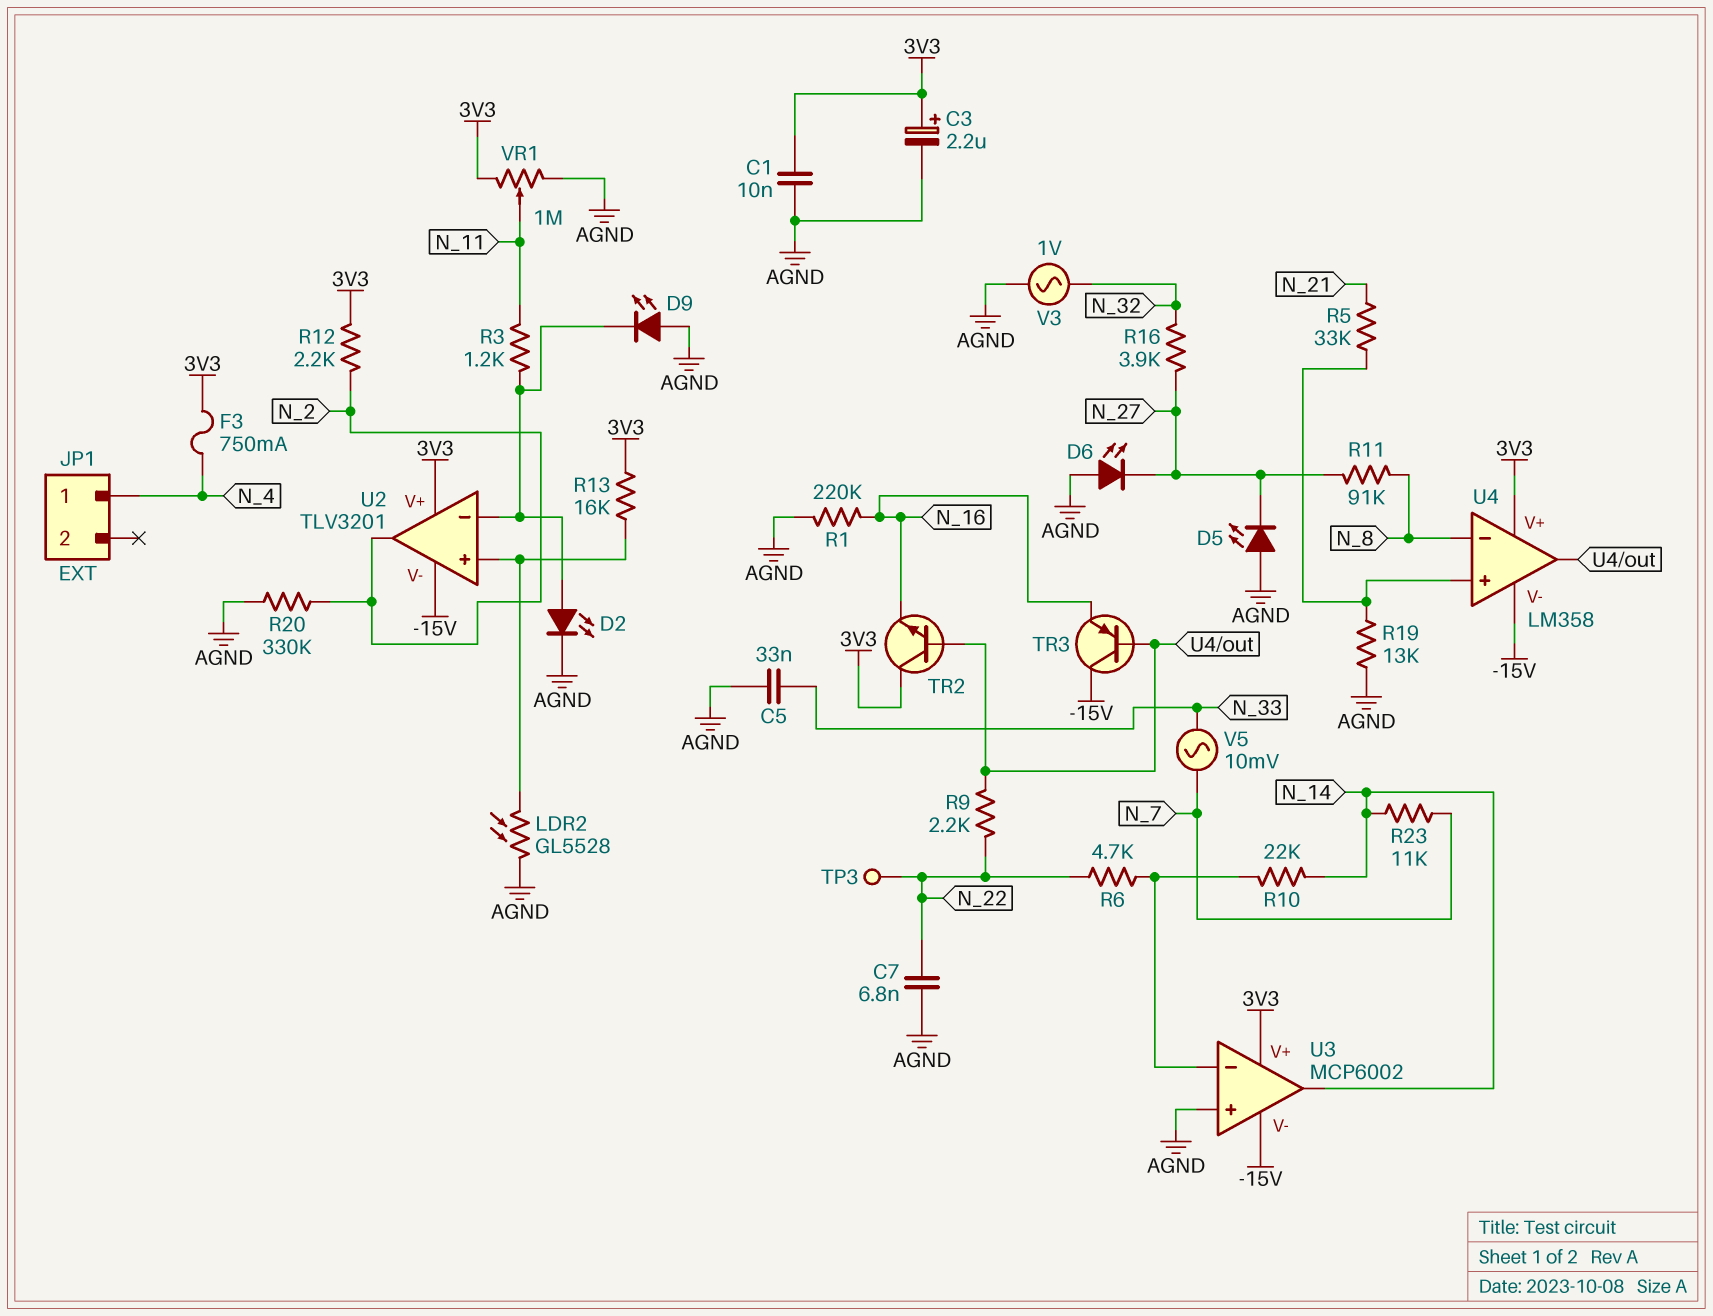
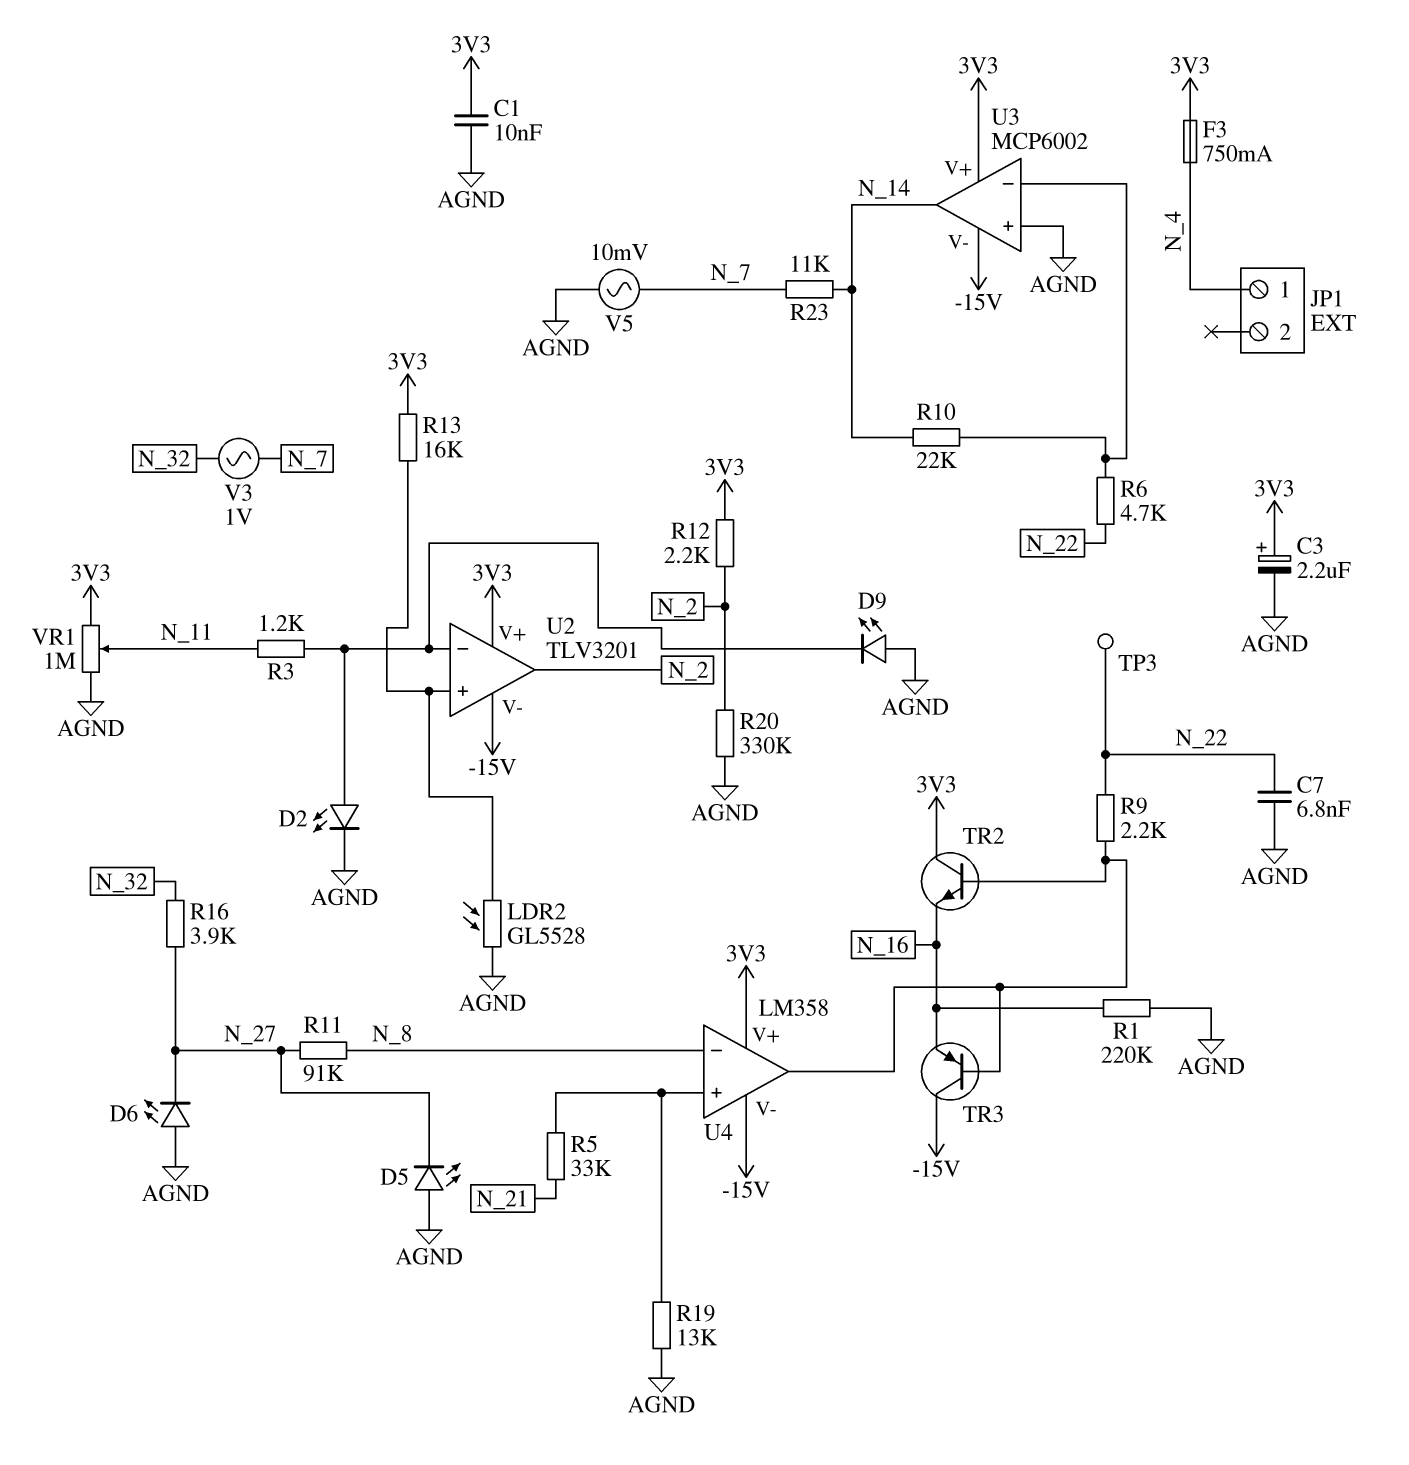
C5: 33nF (AGND, N_33) -> none
V3: AC 1V (AGND, N_32) -> AC 1V (N_7, N_32)
V5: AC 10mV (N_7, N_33) -> AC 10mV (AGND, N_7)

